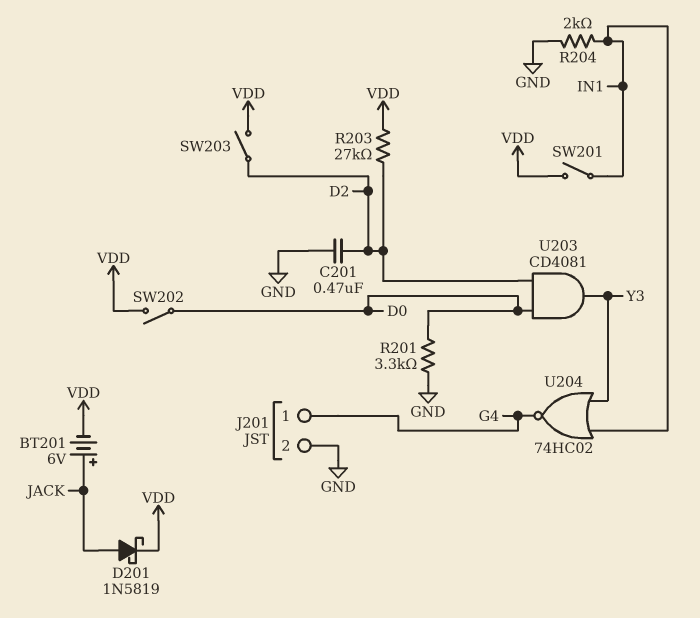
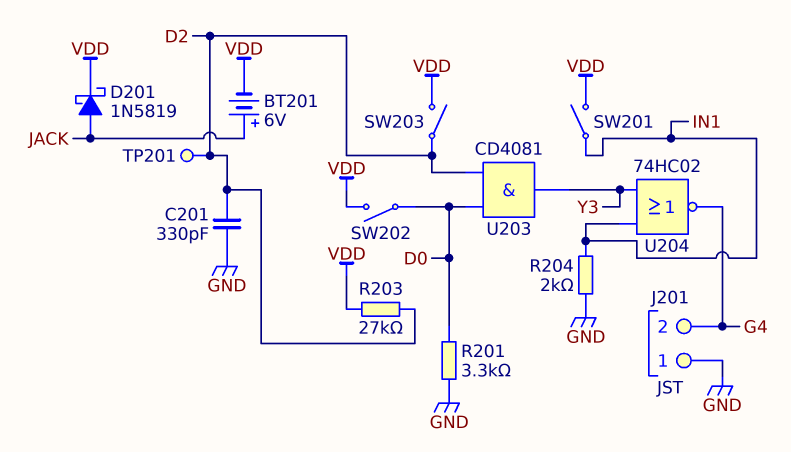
C201: 470nF (D2, GND) -> 330pF (D2, GND)
J201 pin 1: G4 -> GND
J201 pin 2: GND -> G4
TP201: none -> test point (D2)

